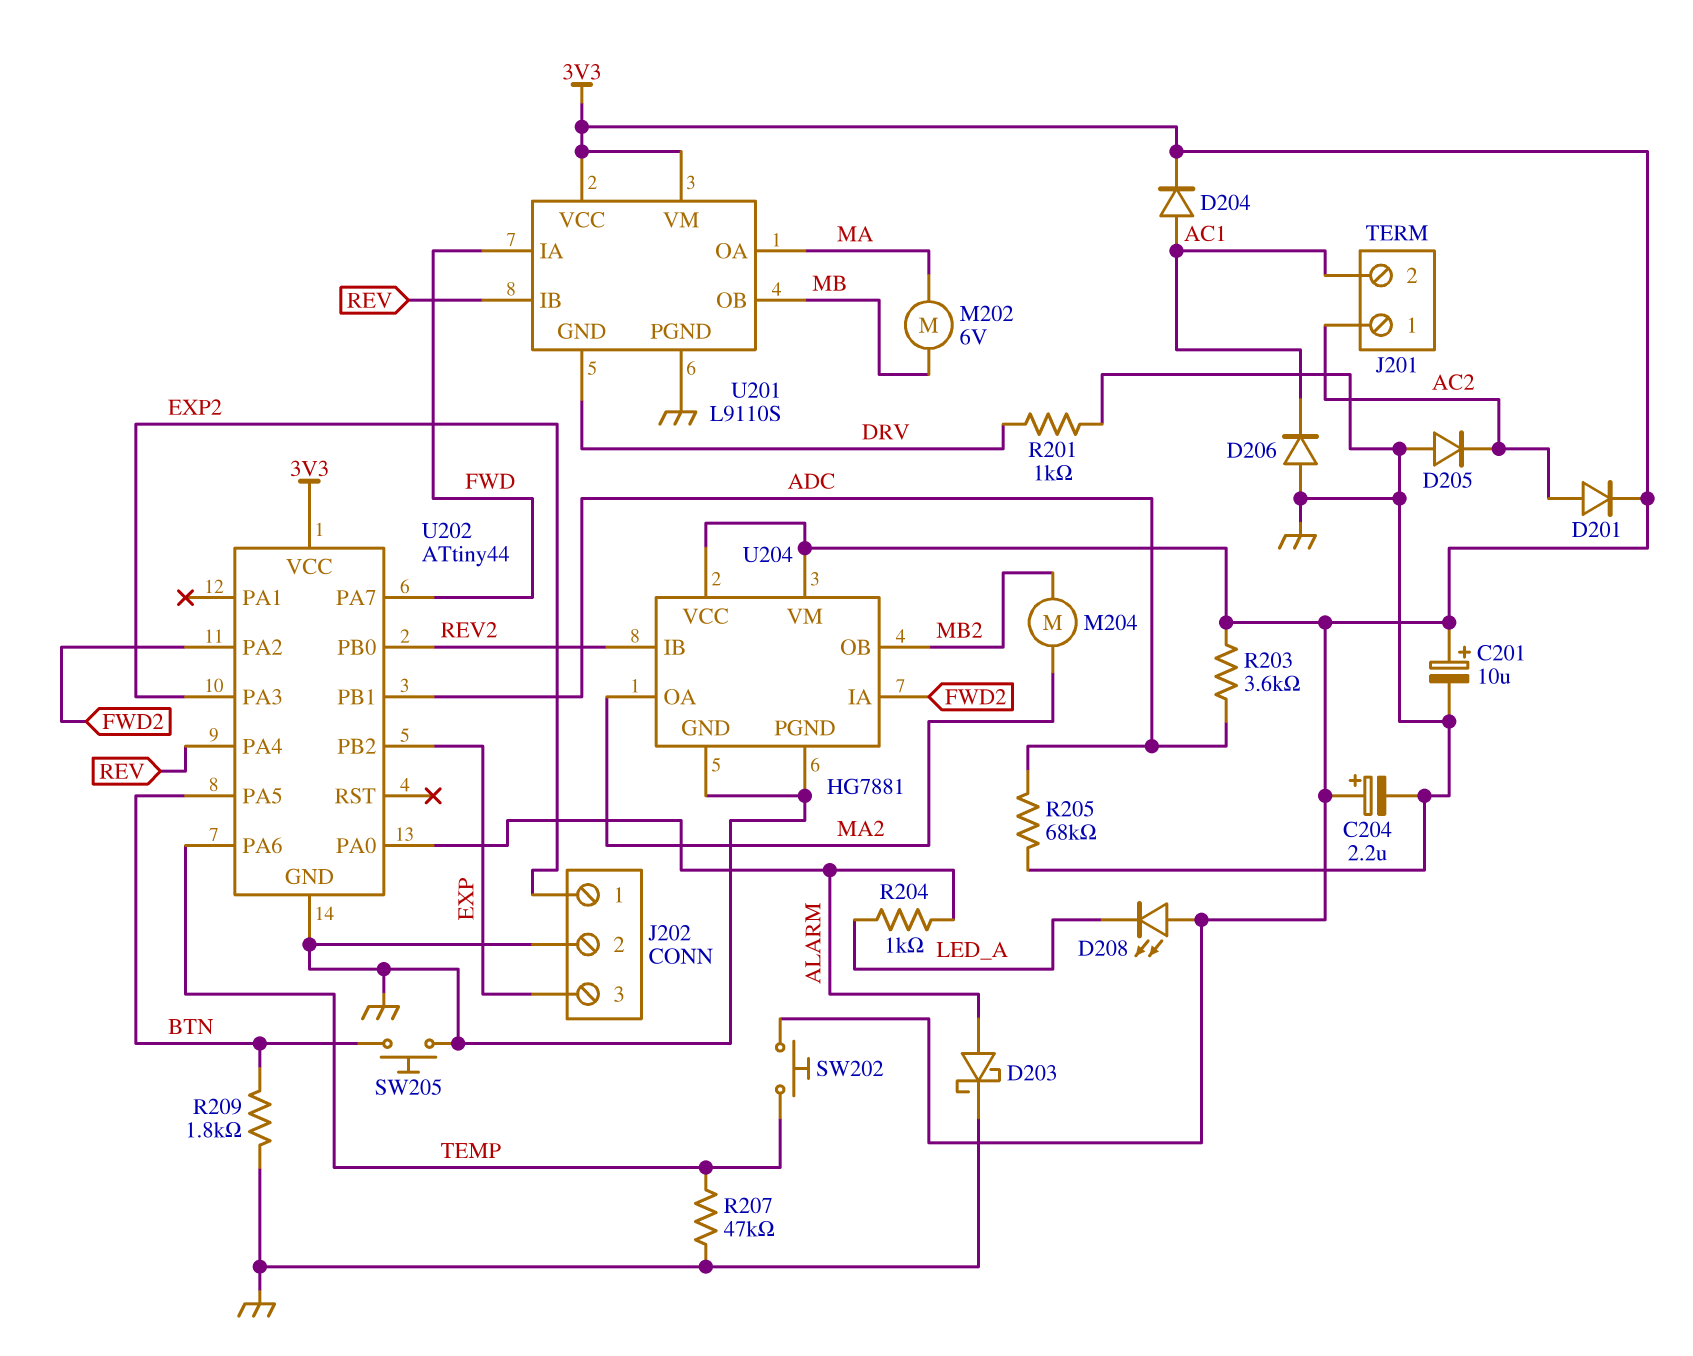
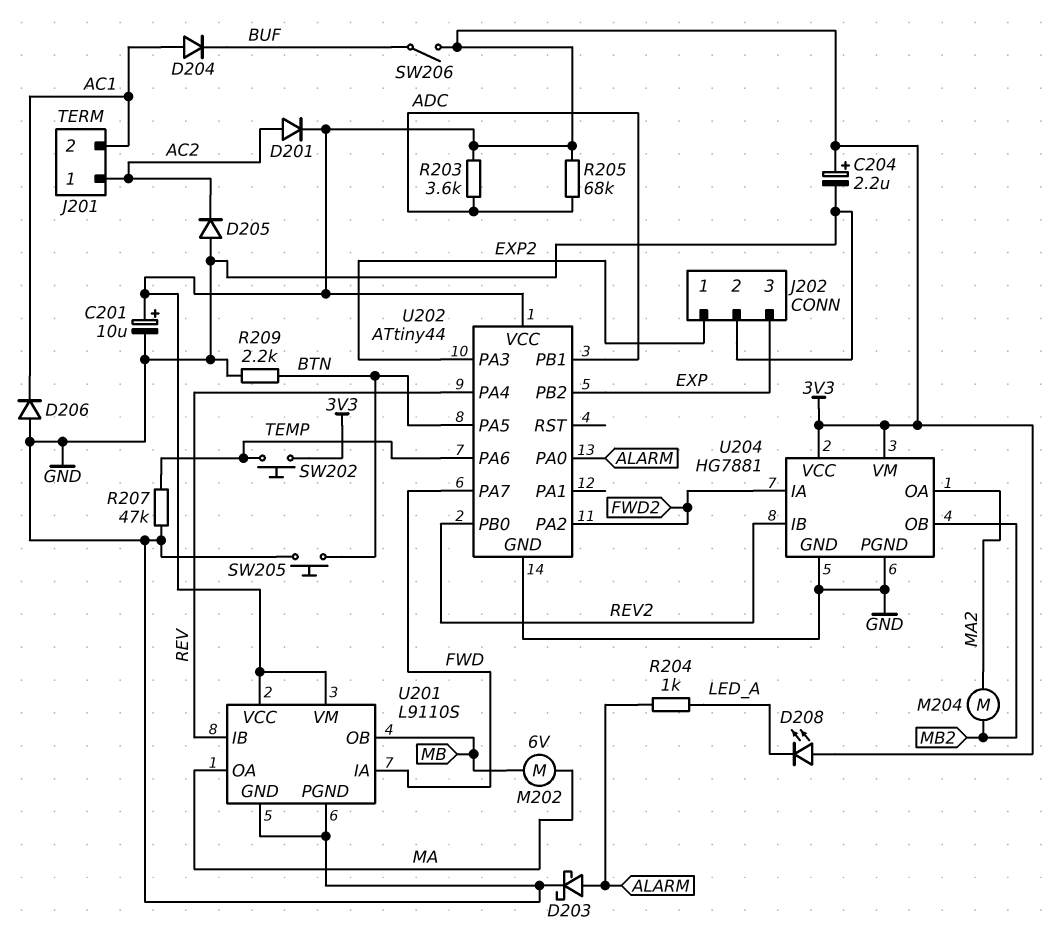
D204: diode (A AC1, K 3V3) -> diode (A AC1, K BUF)
R201: 1k (DRV, GND) -> none
R205: 68k (ADC, GND) -> 68k (3V3, ADC)
R209: 1.8k (BTN, GND) -> 2.2k (BTN, GND)
SW206: none -> switch (3V3, BUF)
U201 pin GND: DRV -> GND

